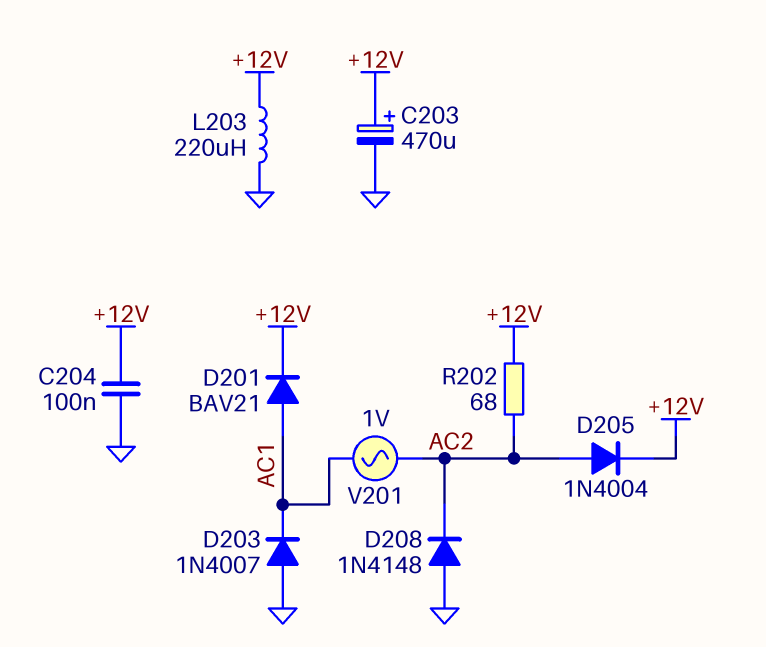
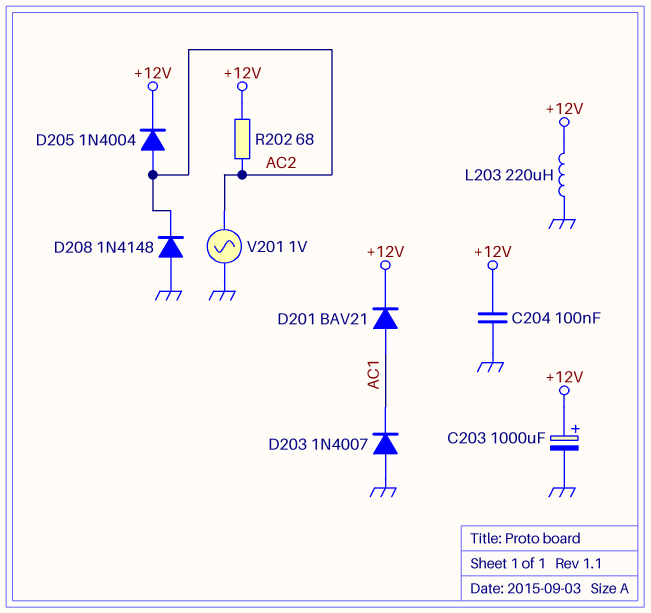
C203: 470uF (plus +12V, minus GND) -> 1000uF (plus +12V, minus GND)
V201: AC 1V (AC1, AC2) -> AC 1V (AC2, GND)

